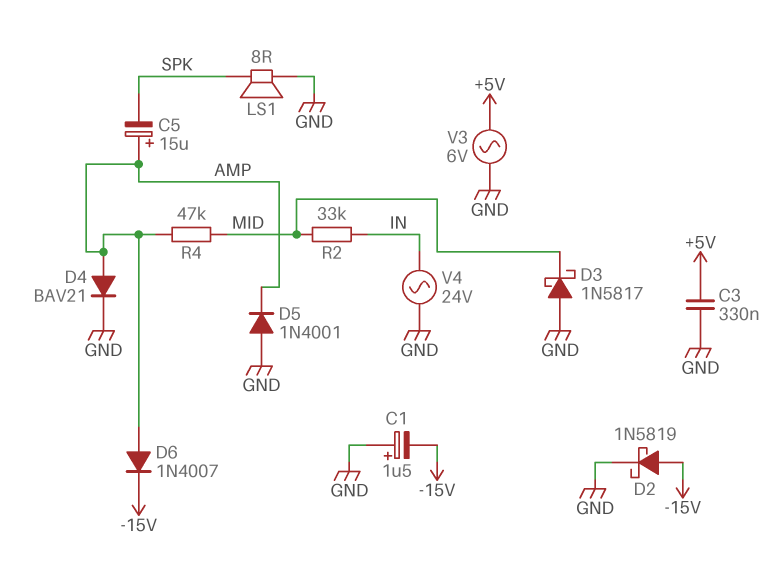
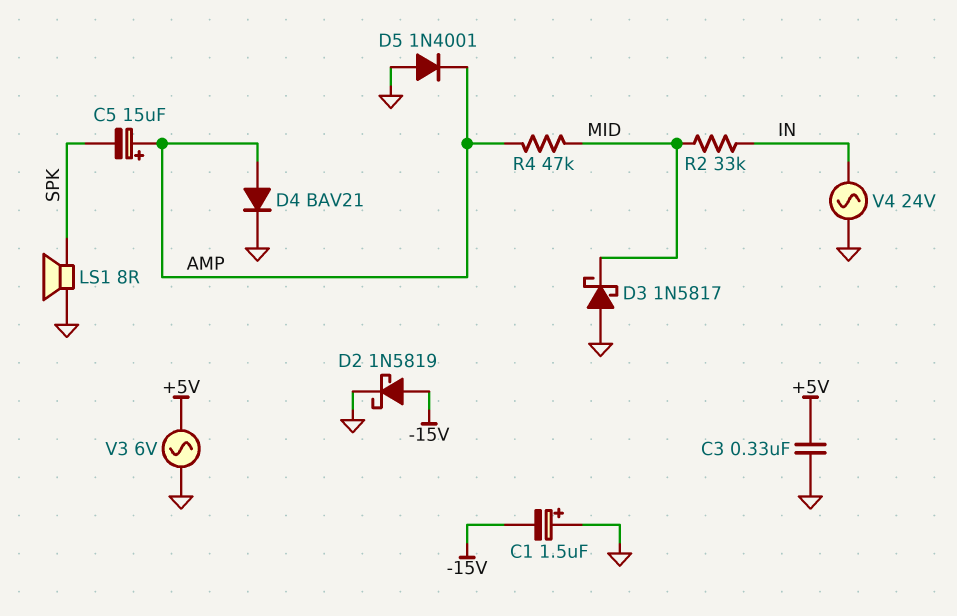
D6: diode 1N4007 (A AMP, K -15V) -> none

